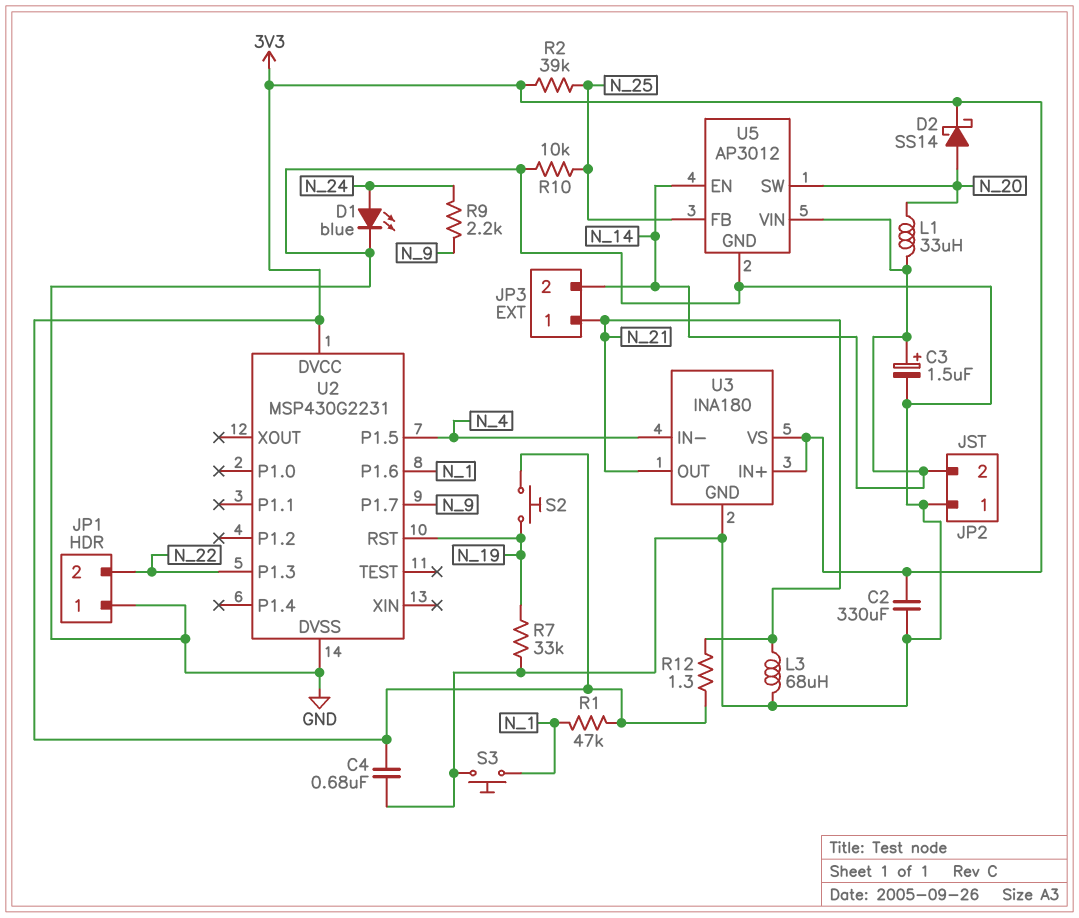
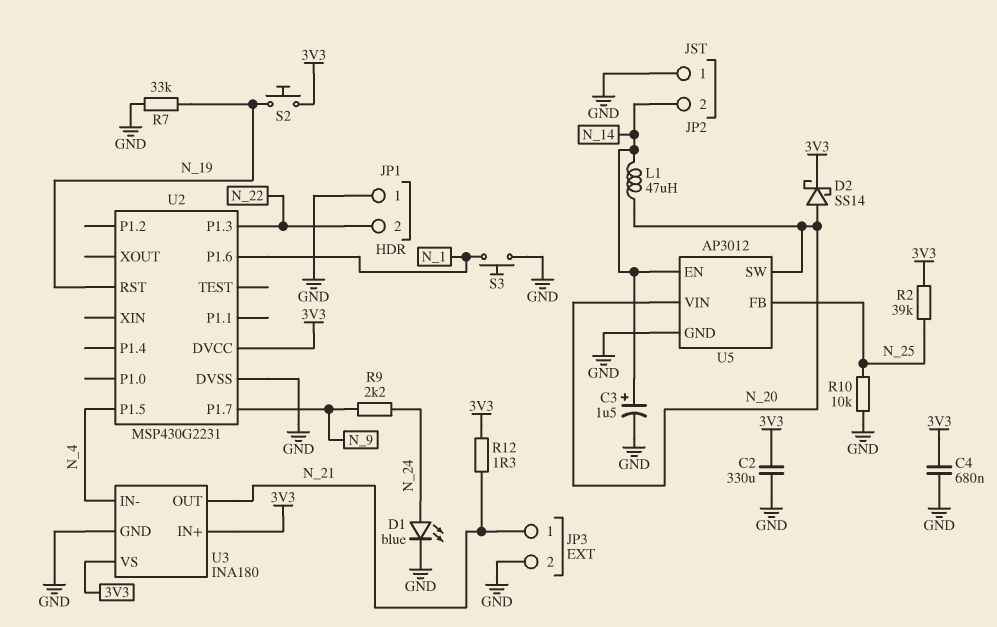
JP3 pin 2: N_14 -> GND
L1: 33uH (N_14, N_20) -> 47uH (N_14, N_20)
L3: 68uH (GND, N_21) -> none
R1: 47k (3V3, N_1) -> none
U5 pin VIN: N_14 -> N_20

